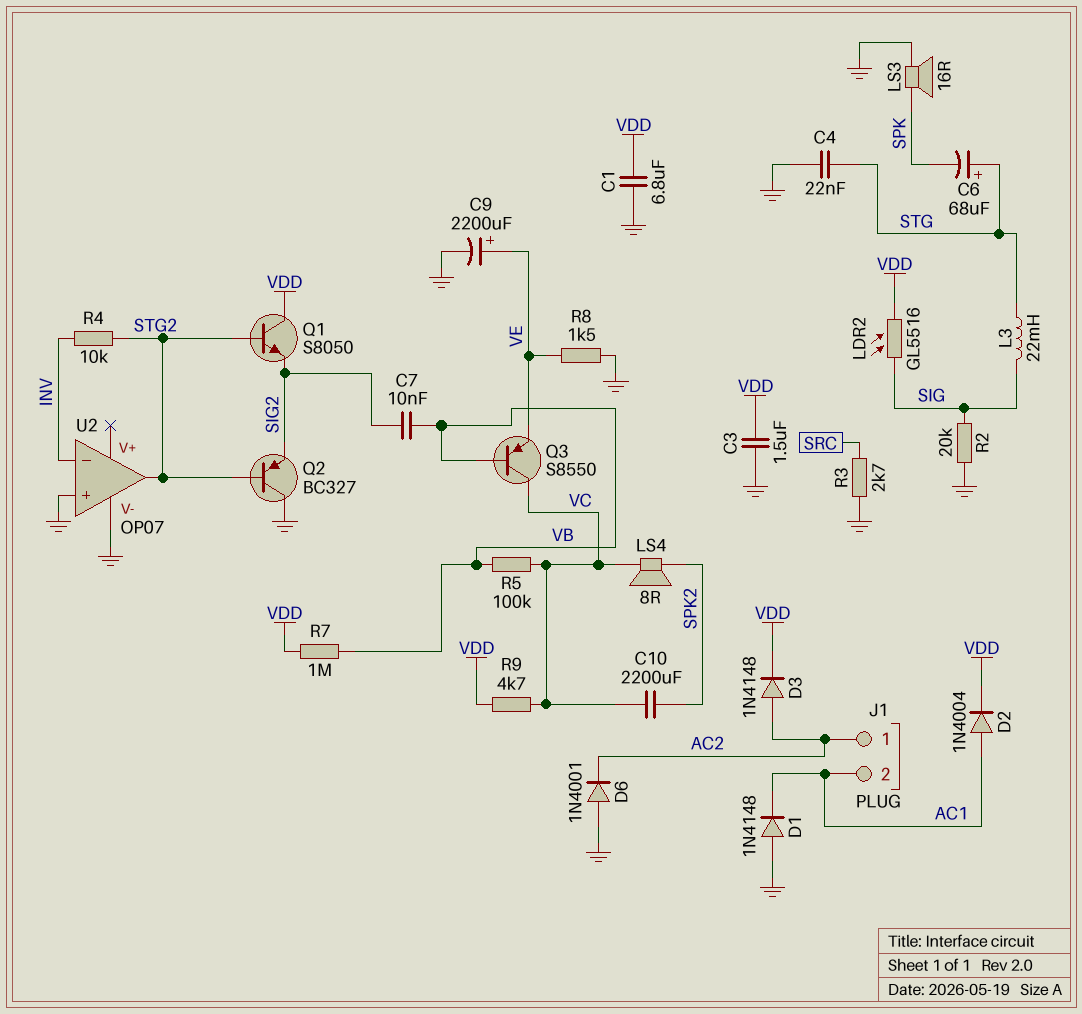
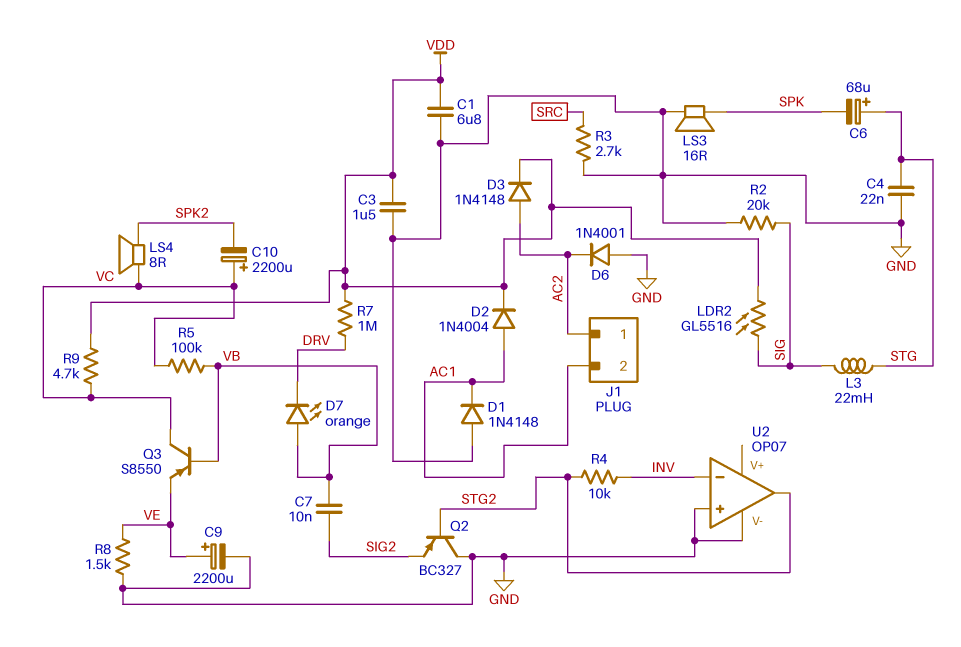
C10: 2200uF (SPK2, VC) -> 2200uF (plus VC, minus SPK2)
D7: none -> LED orange (A VB, K DRV)
Q1: NPN S8050 (B STG2, C VDD, E SIG2) -> none
R7: 1M (VB, VDD) -> 1M (DRV, VDD)

